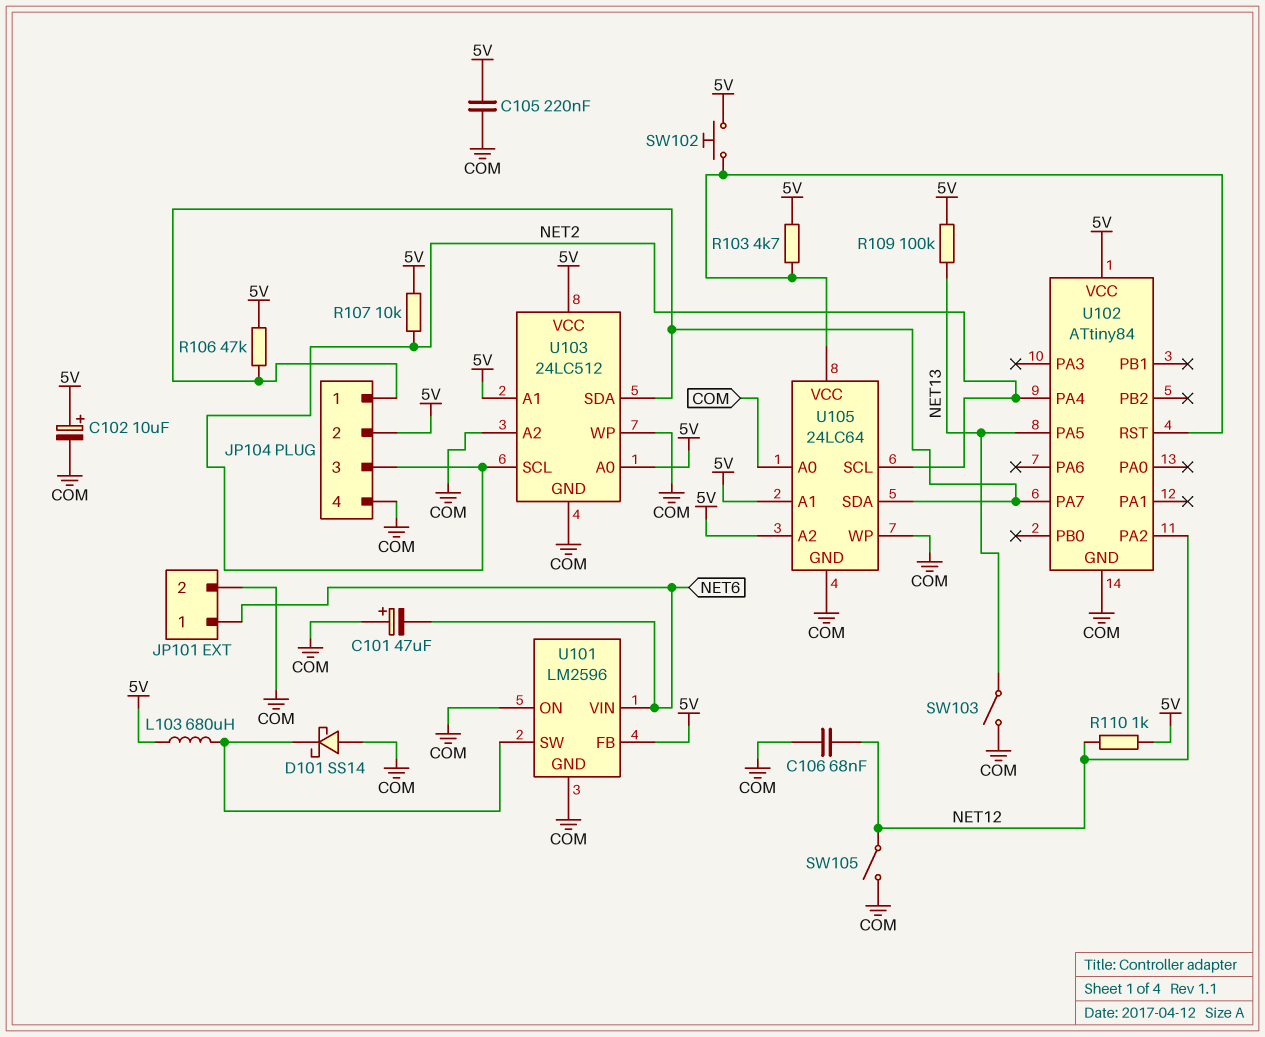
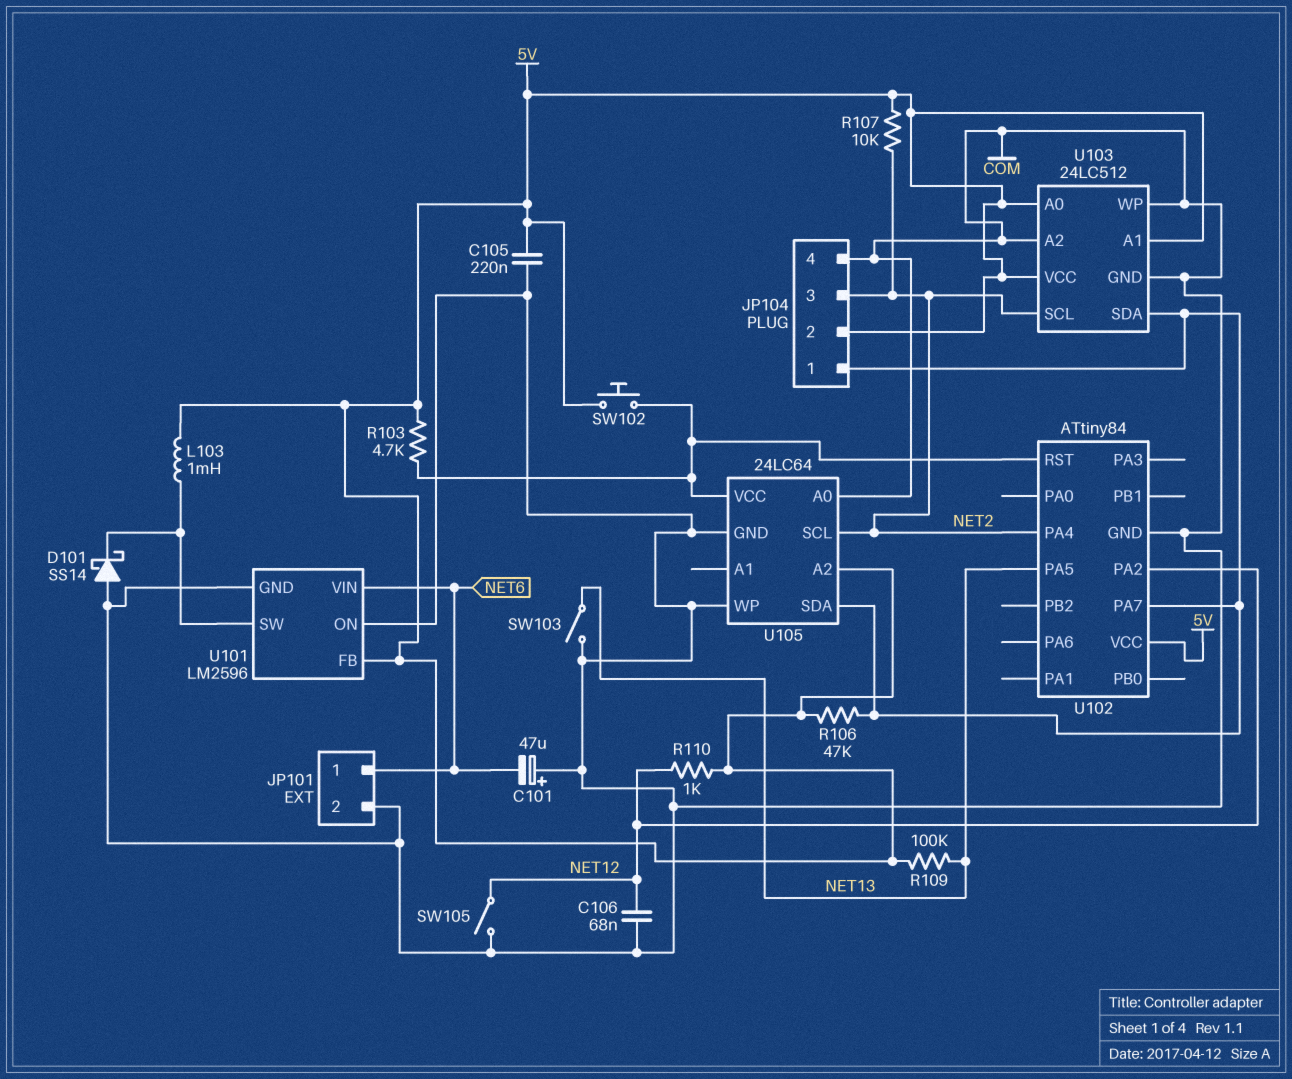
C102: 10uF (plus 5V, minus COM) -> none
L103: 680uH (5V, U101/SW) -> 1mH (5V, U101/SW)
U105 pin A1: 5V -> none

